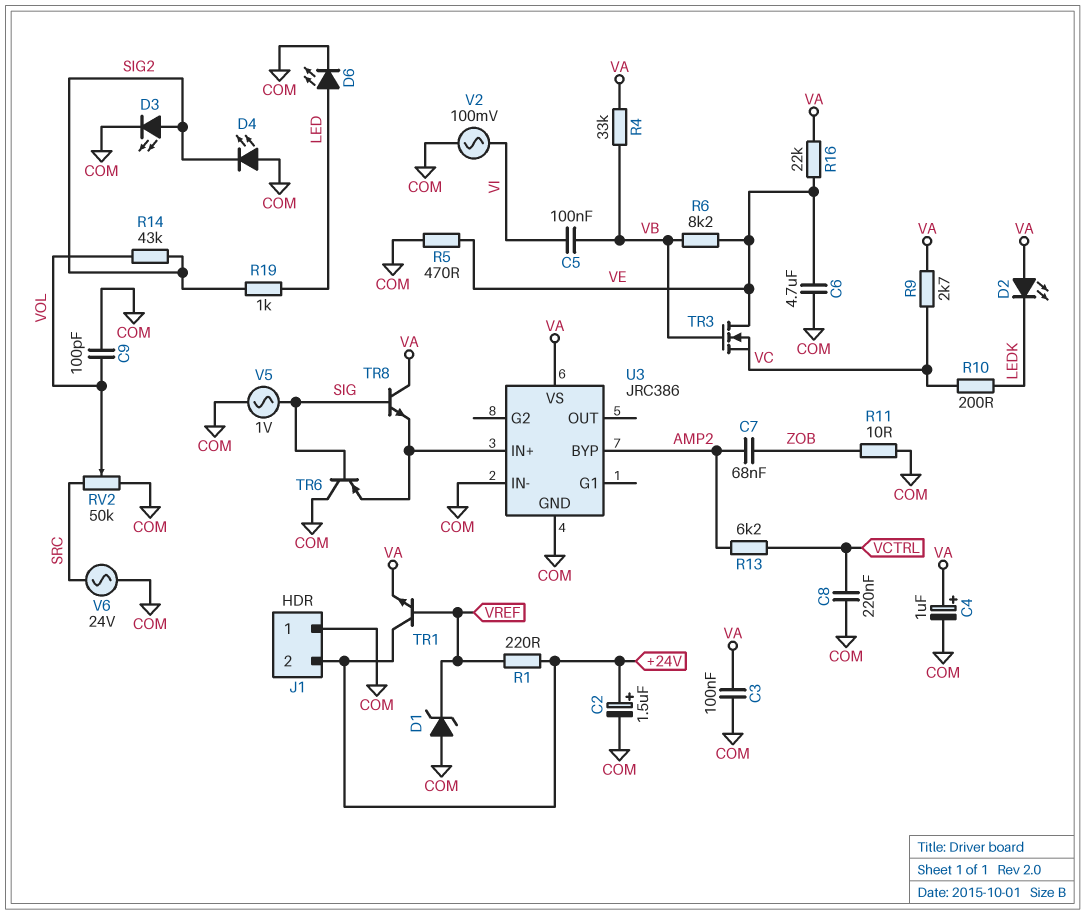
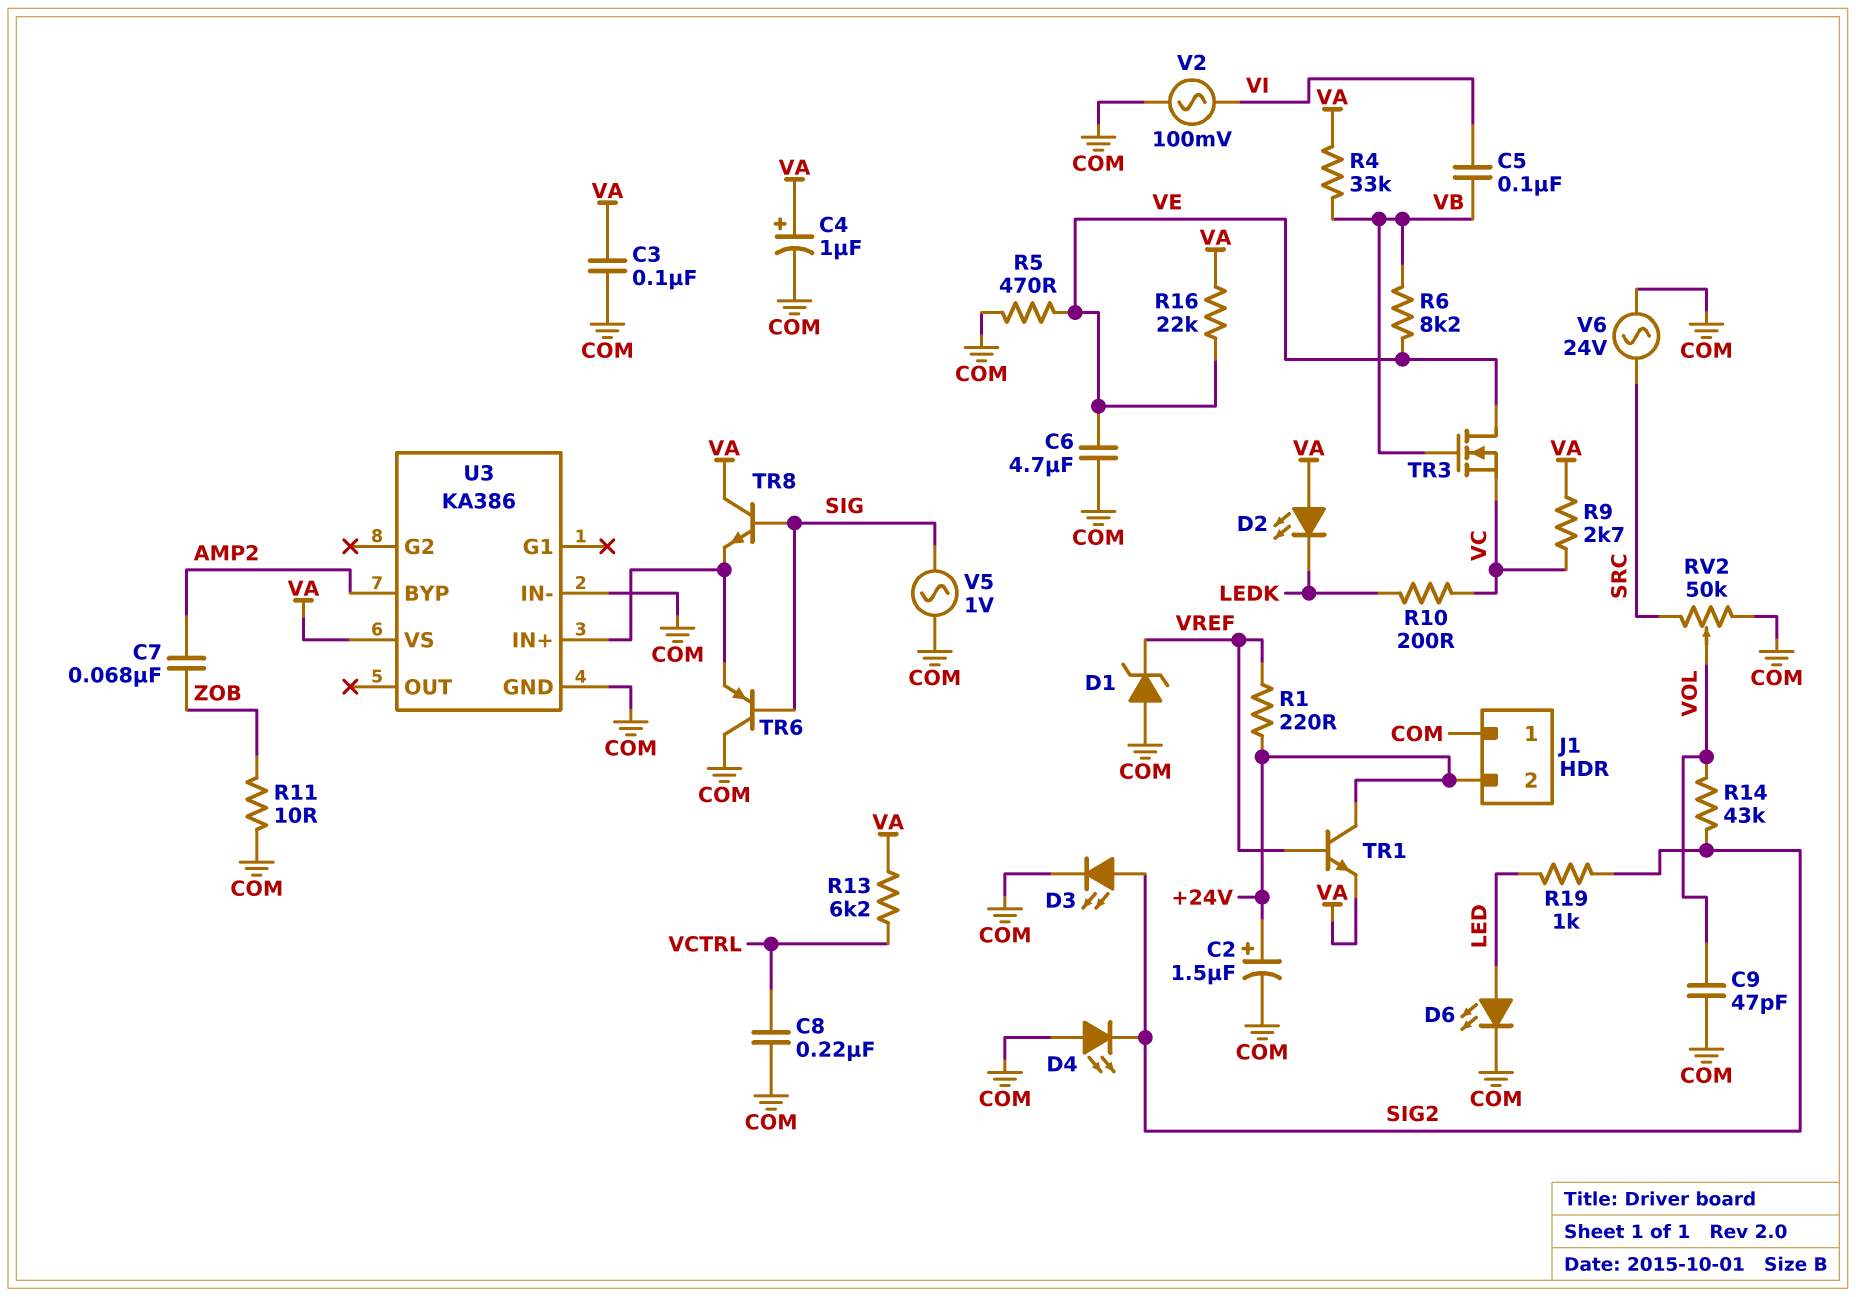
C9: 100pF (COM, VOL) -> 47pF (COM, VOL)
R13: 6.2k (AMP2, VCTRL) -> 6.2k (VA, VCTRL)
U3: JRC386 -> KA386

